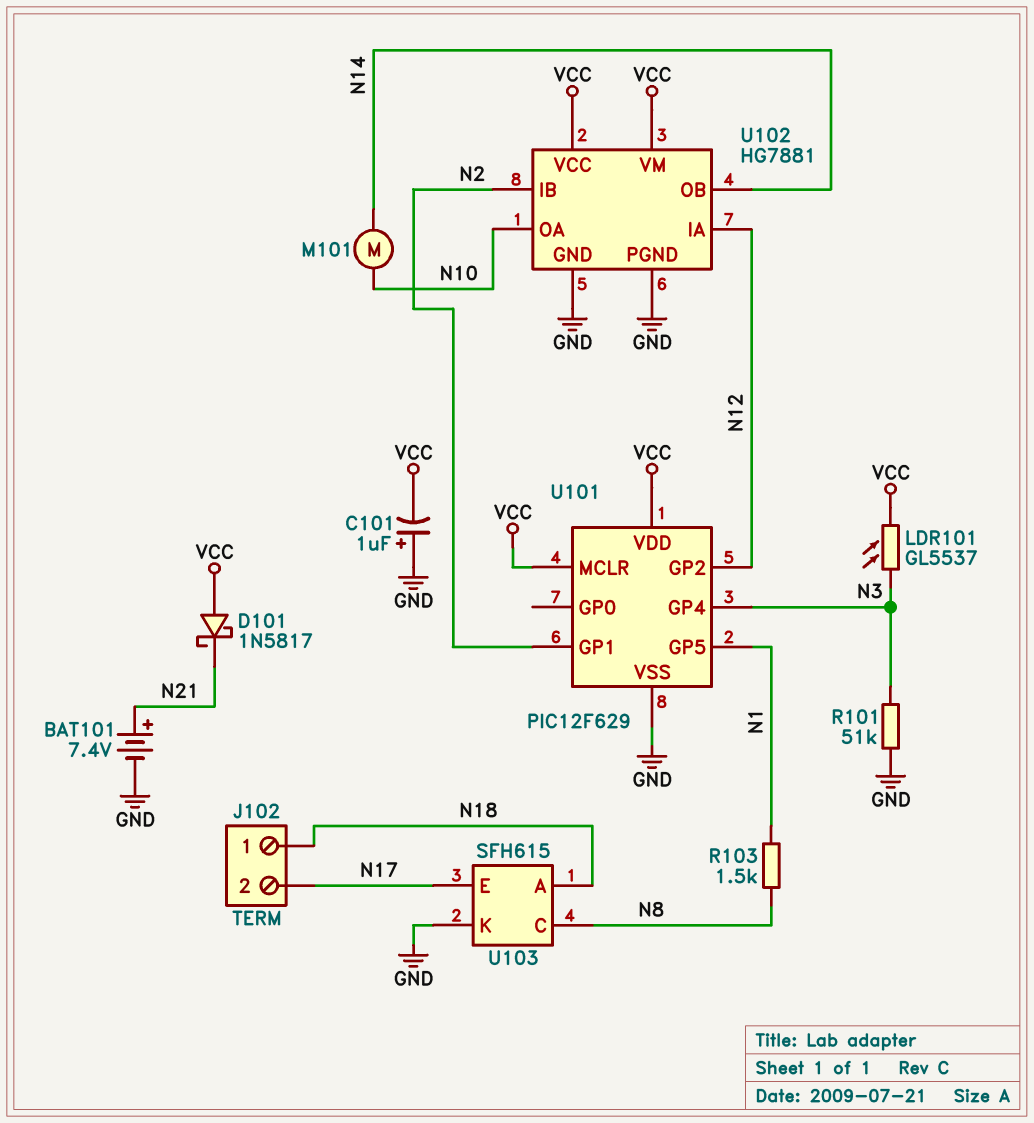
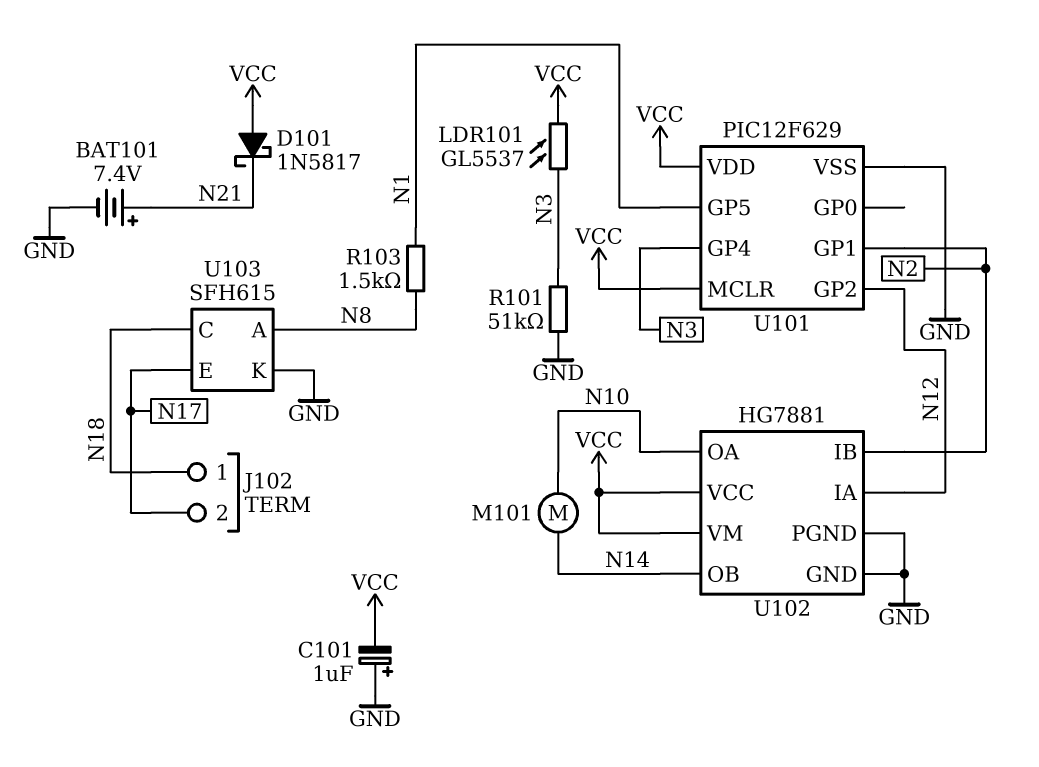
U103 pin A: N18 -> N8
U103 pin C: N8 -> N18

